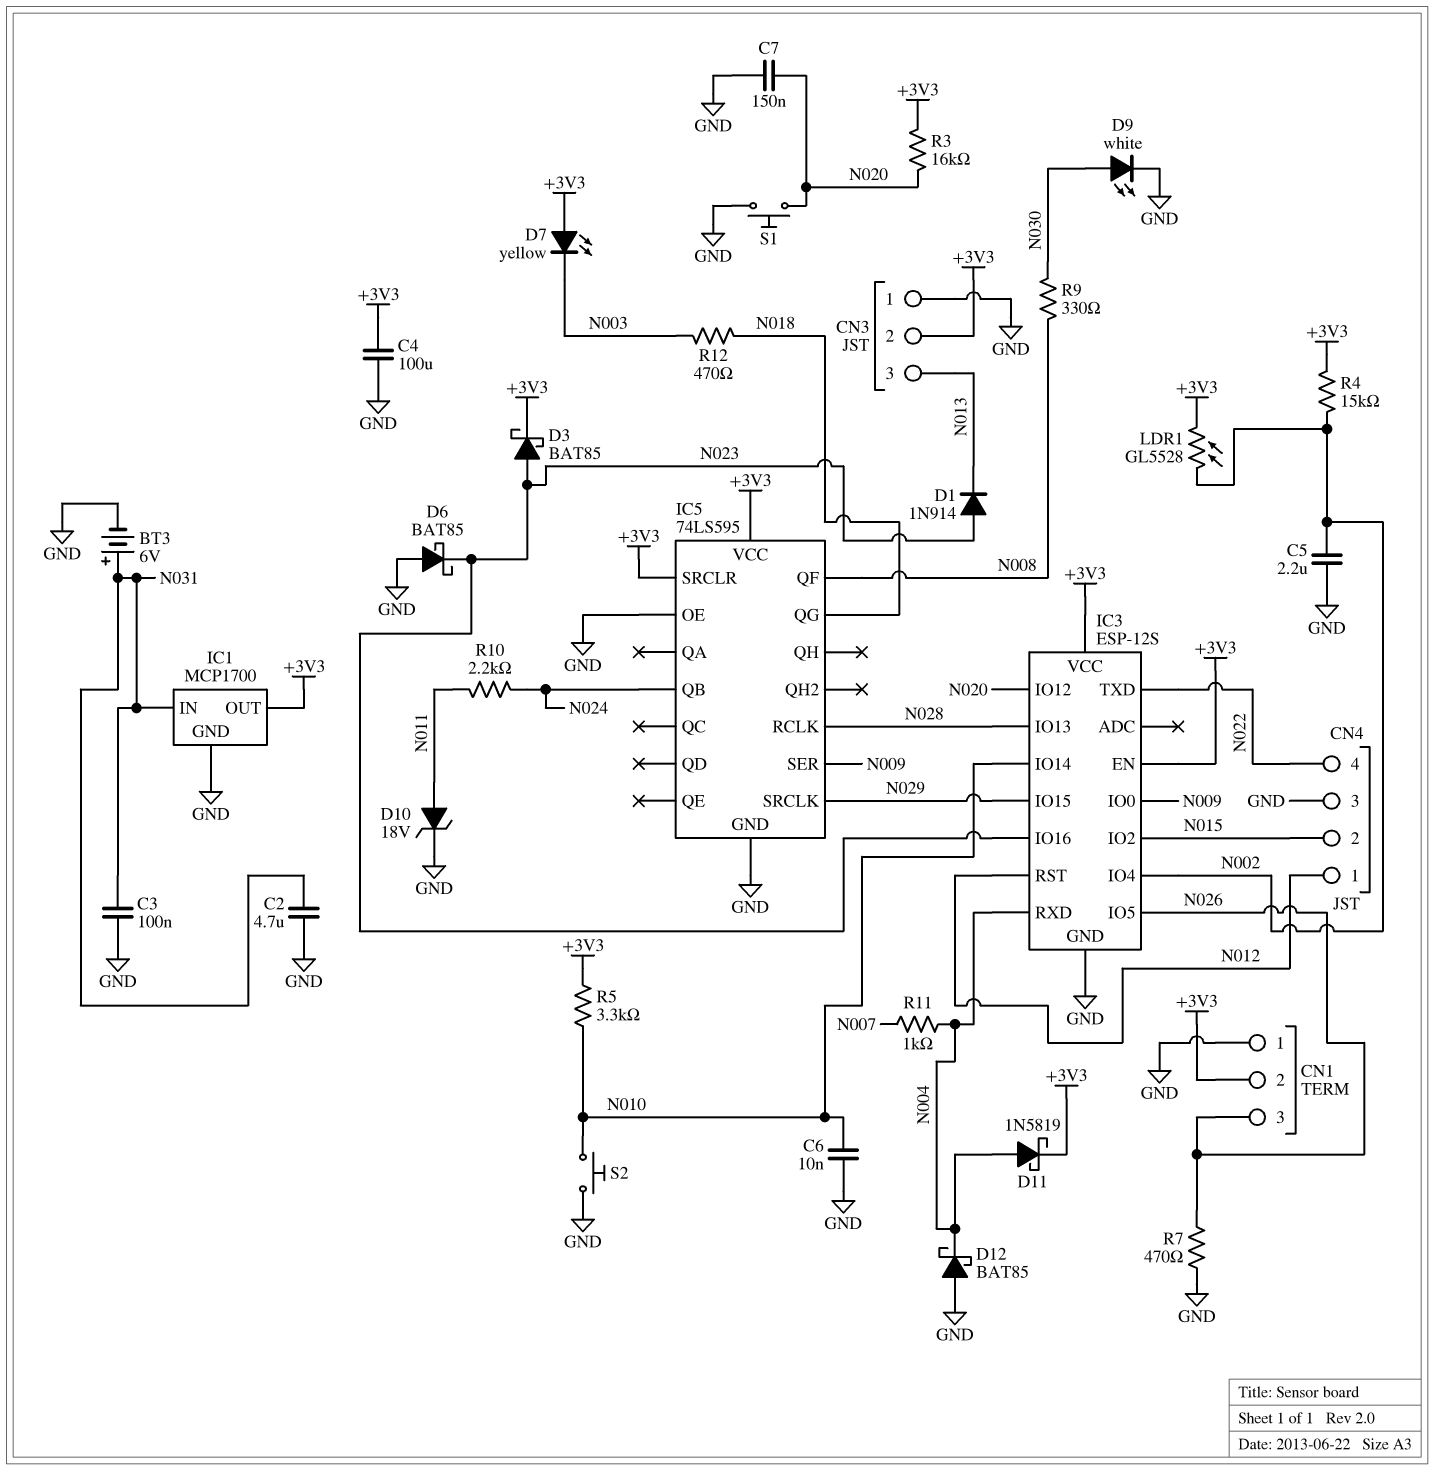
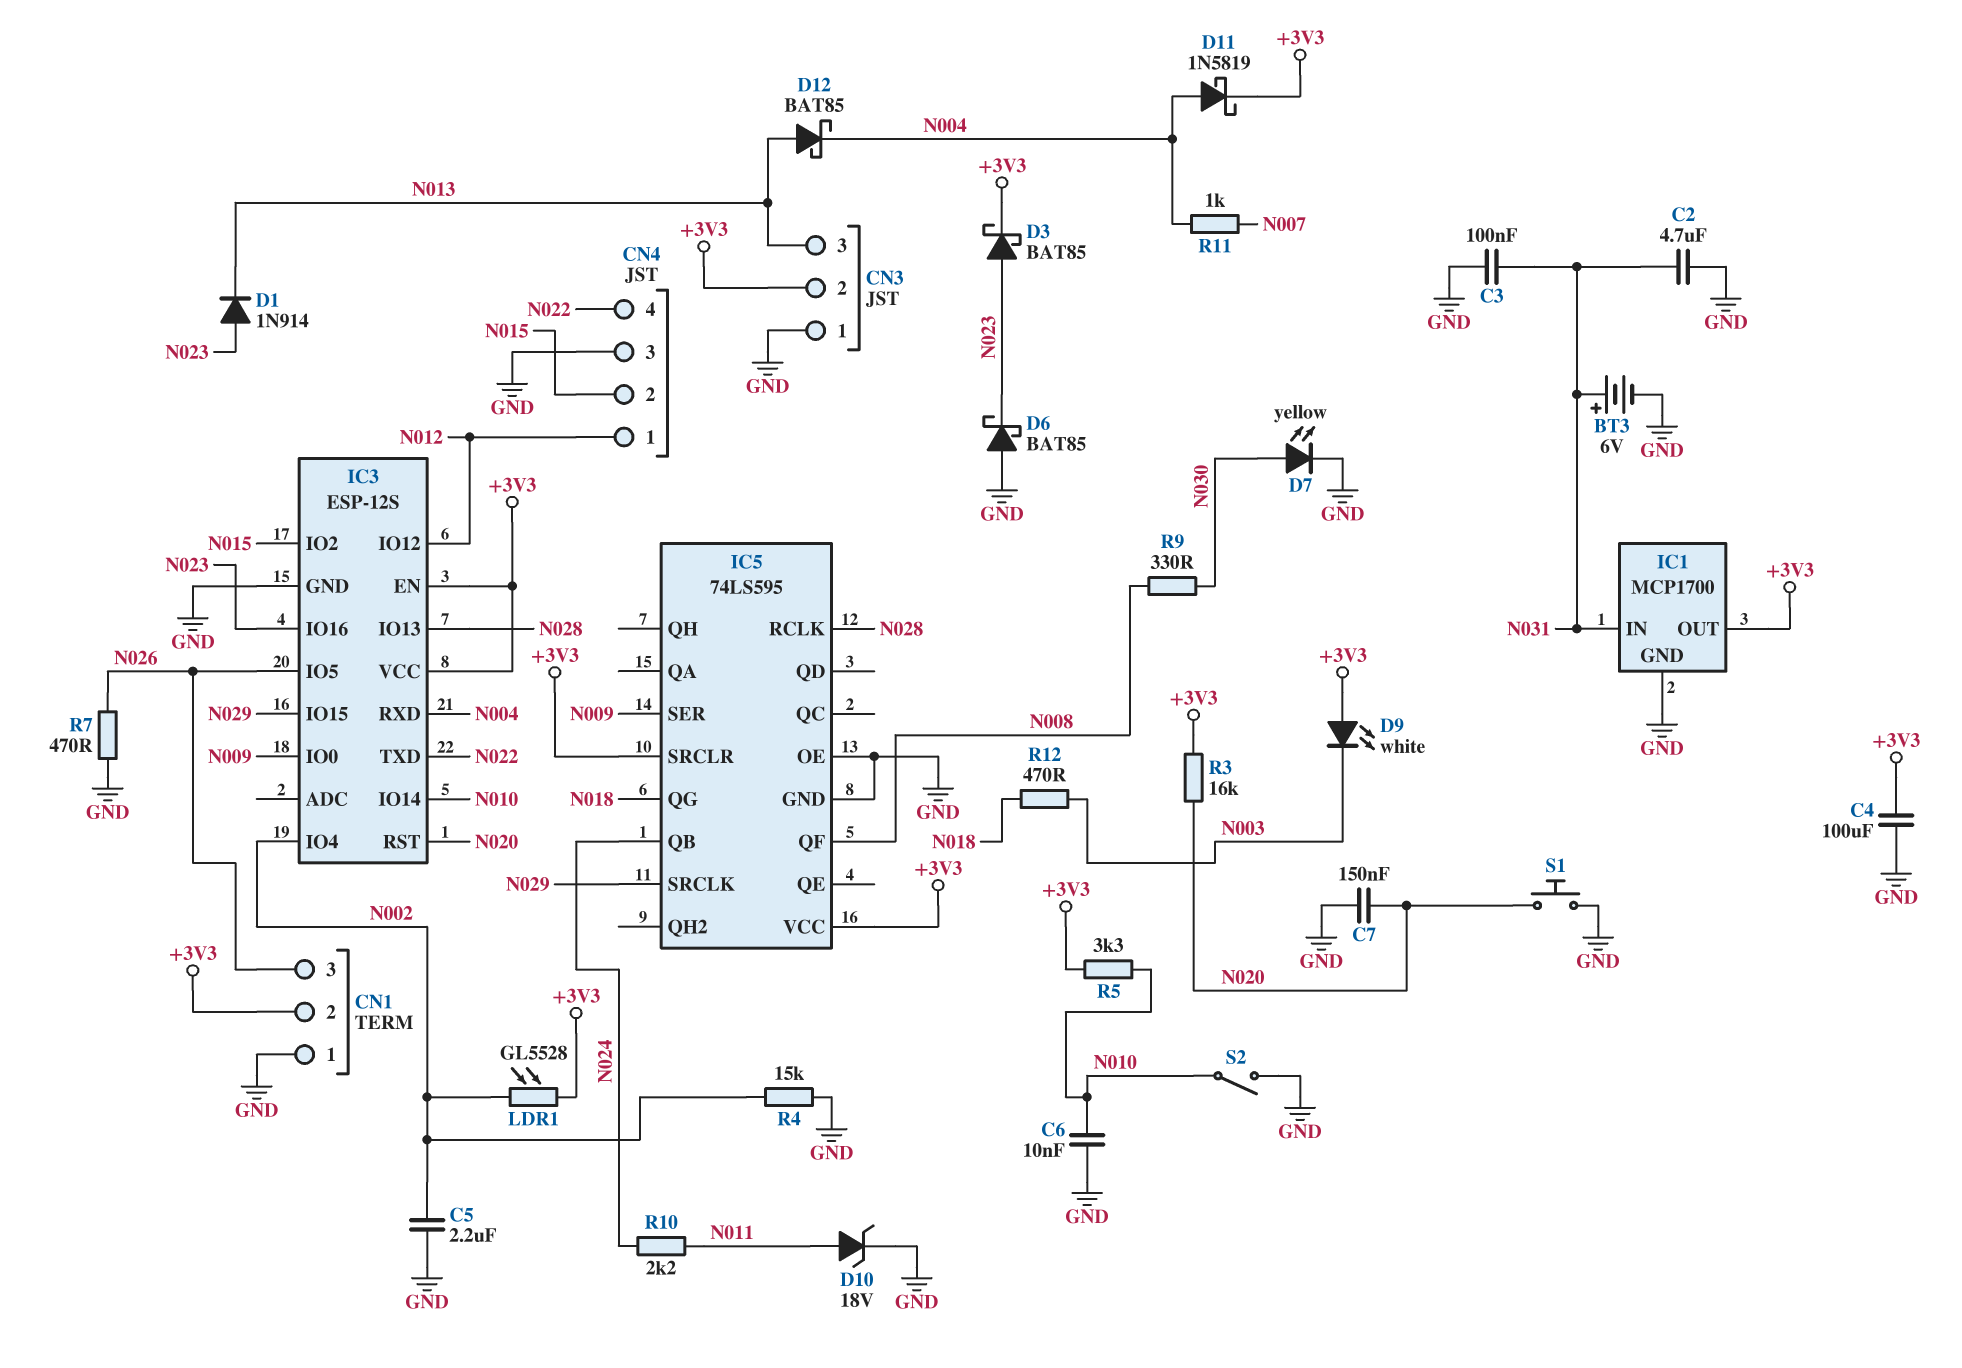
D7: LED yellow (A +3V3, K N003) -> LED yellow (A N030, K GND)
D9: LED white (A N030, K GND) -> LED white (A +3V3, K N003)
D12: schottky BAT85 (A GND, K N004) -> schottky BAT85 (A N013, K N004)
IC3 pin IO12: N020 -> N012
IC3 pin RST: N012 -> N020
R4: 15k (+3V3, N002) -> 15k (GND, N002)
S2: button (GND, N010) -> switch (GND, N010)

